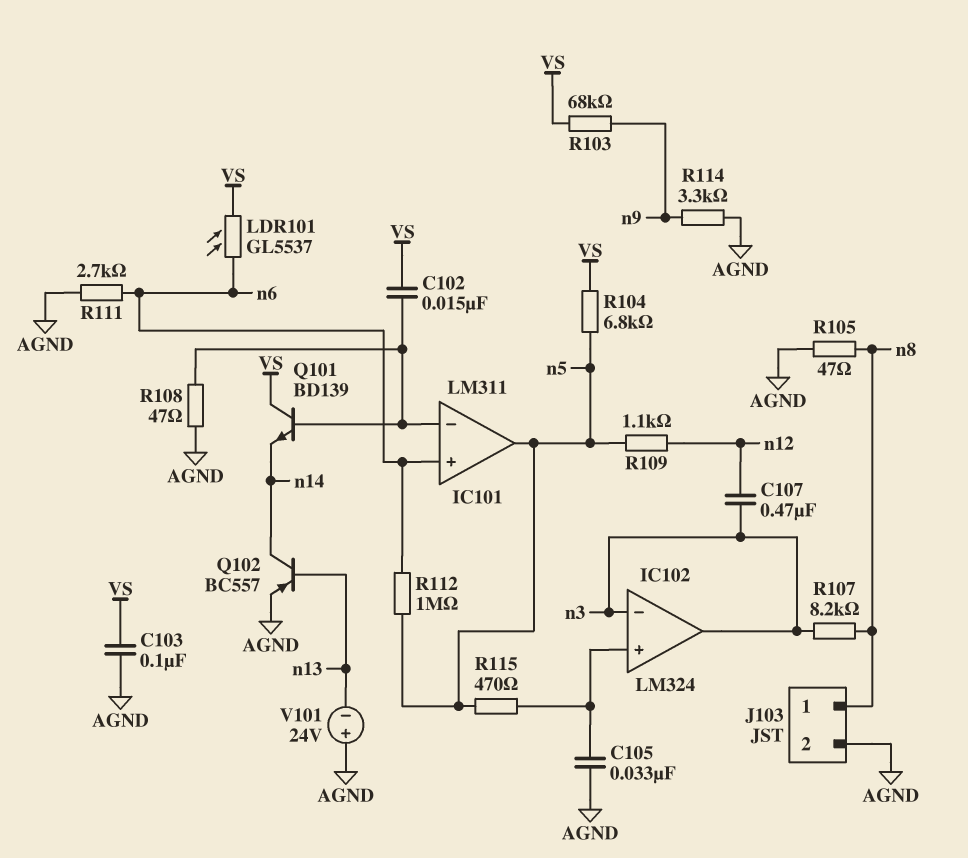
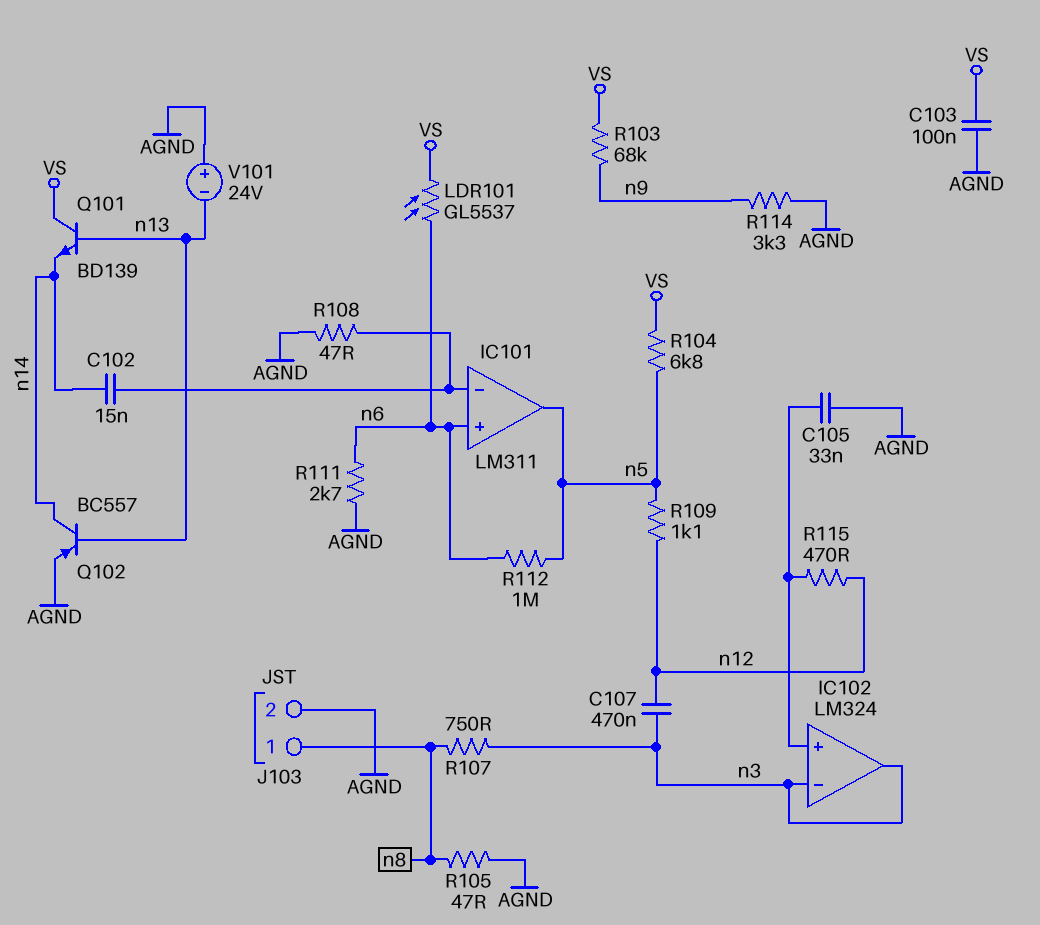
C102: 15nF (IC101/in-, VS) -> 15nF (IC101/in-, n14)
Q101: NPN BD139 (B IC101/in-, C VS, E n14) -> NPN BD139 (B n13, C VS, E n14)
R107: 8.2k (n3, n8) -> 750 (n3, n8)
R115: 470 (IC102/in+, n5) -> 470 (IC102/in+, n12)

